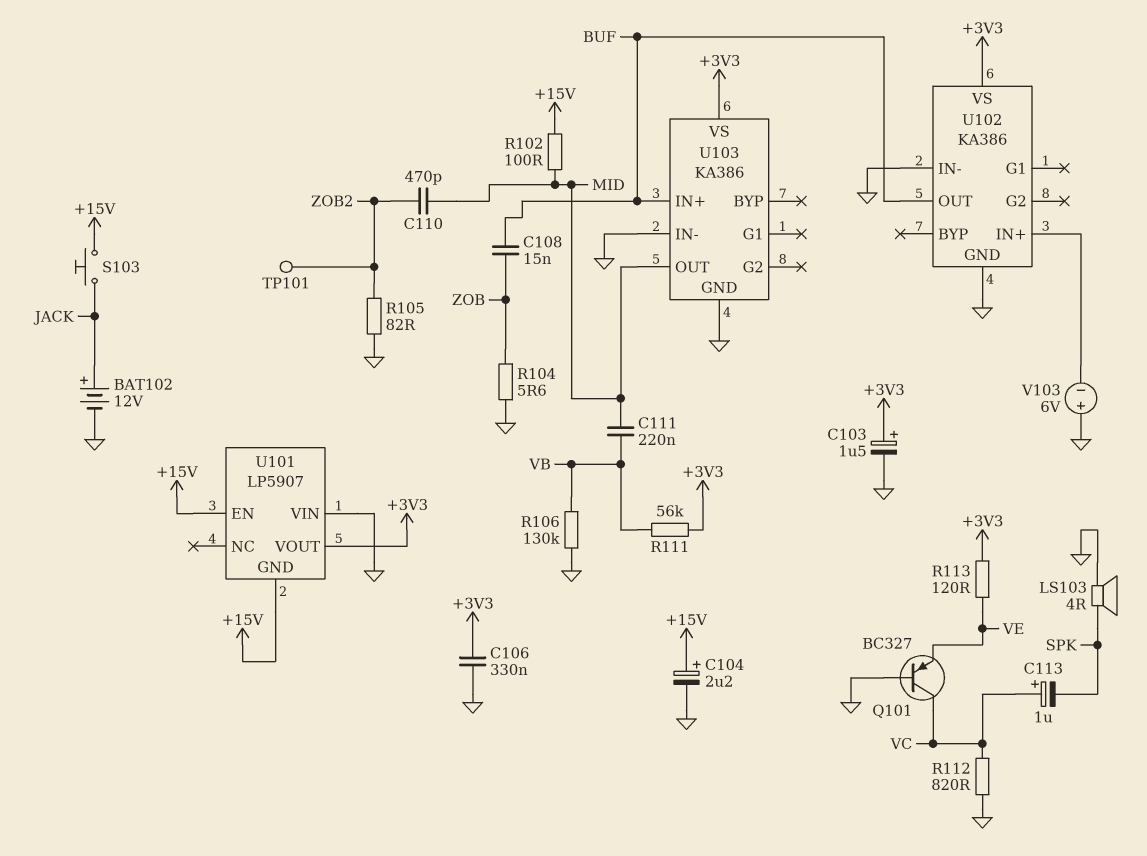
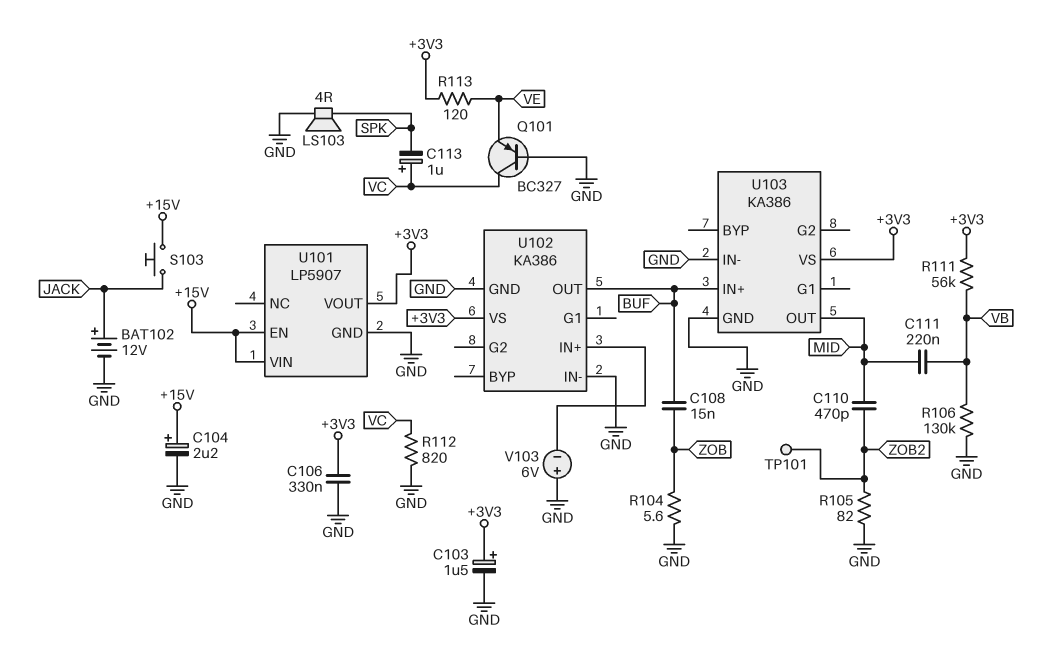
R102: 100 (+15V, MID) -> none
U101 pin GND: +15V -> GND
U101 pin VIN: GND -> +15V

